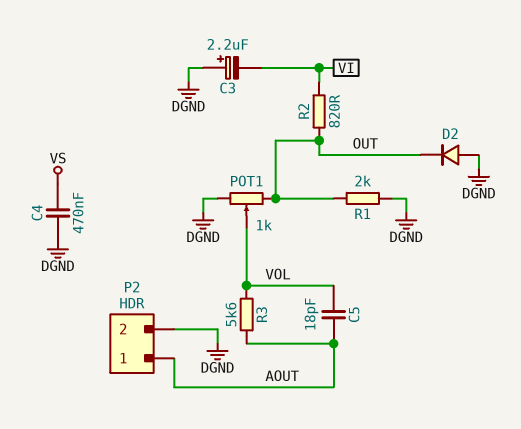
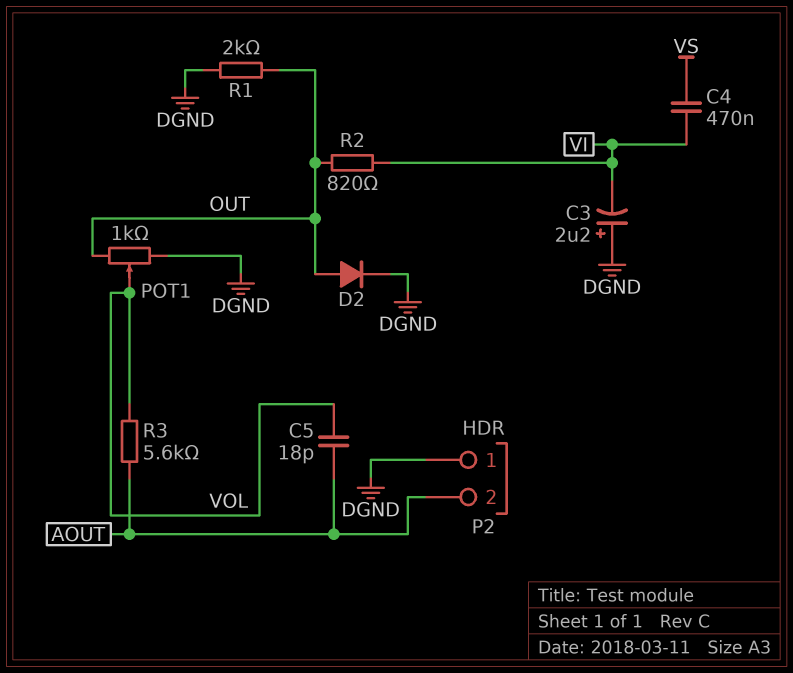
C4: 470nF (DGND, VS) -> 470nF (VI, VS)
D2: diode (A DGND, K OUT) -> diode (A OUT, K DGND)
P2 pin 1: AOUT -> DGND
P2 pin 2: DGND -> AOUT

